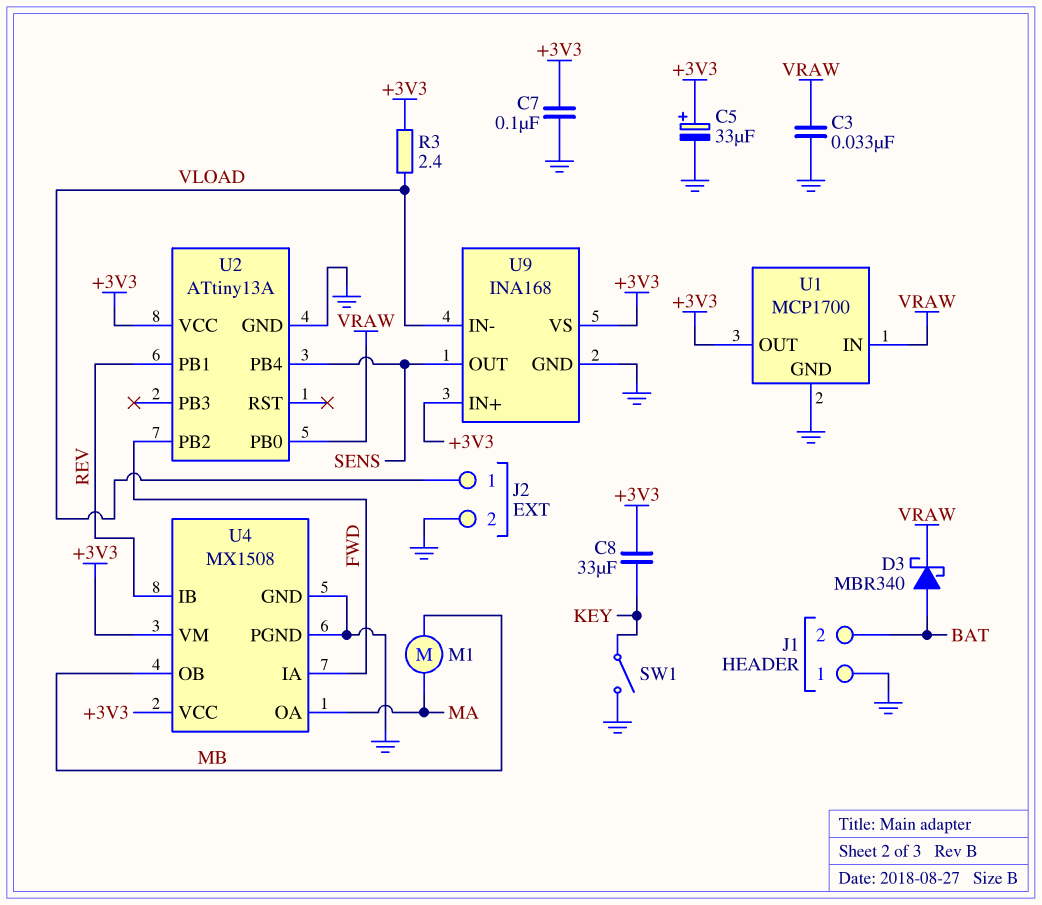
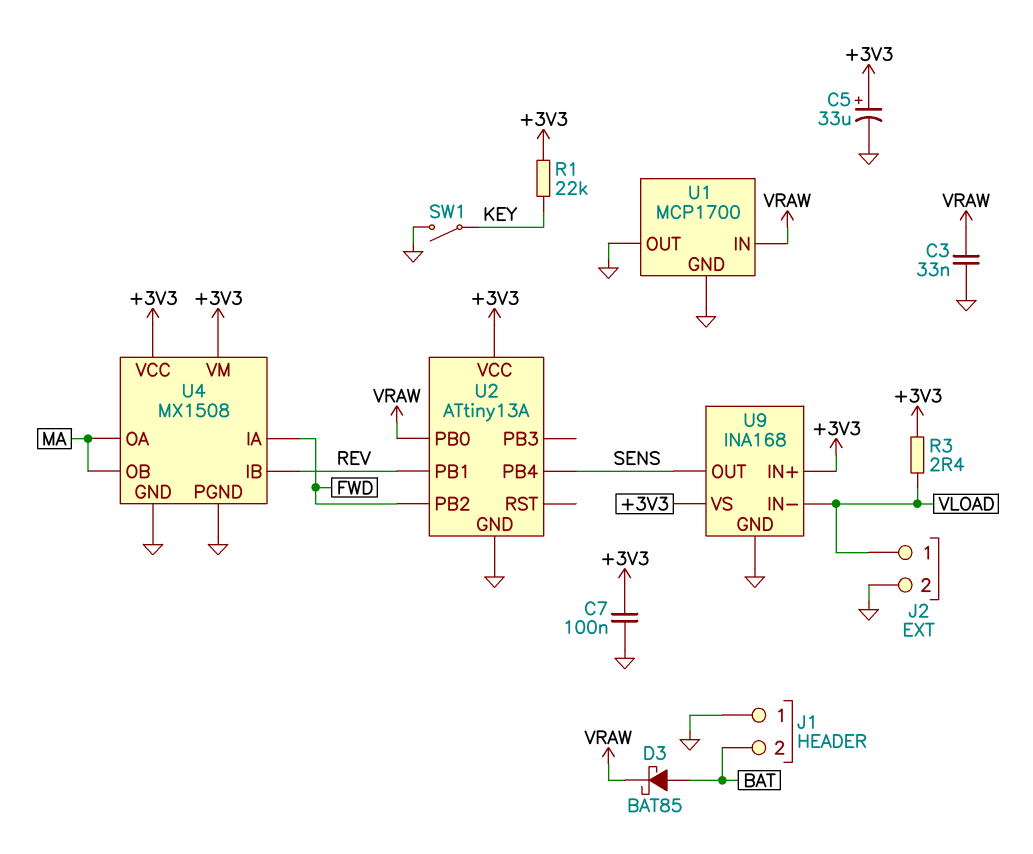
C8: 33uF (+3V3, KEY) -> none
D3: schottky MBR340 (A BAT, K VRAW) -> schottky BAT85 (A BAT, K VRAW)
M1: motor (MA, MB) -> none
R1: none -> 22k (+3V3, KEY)
U1 pin OUT: +3V3 -> GND
U4 pin OB: MB -> MA

